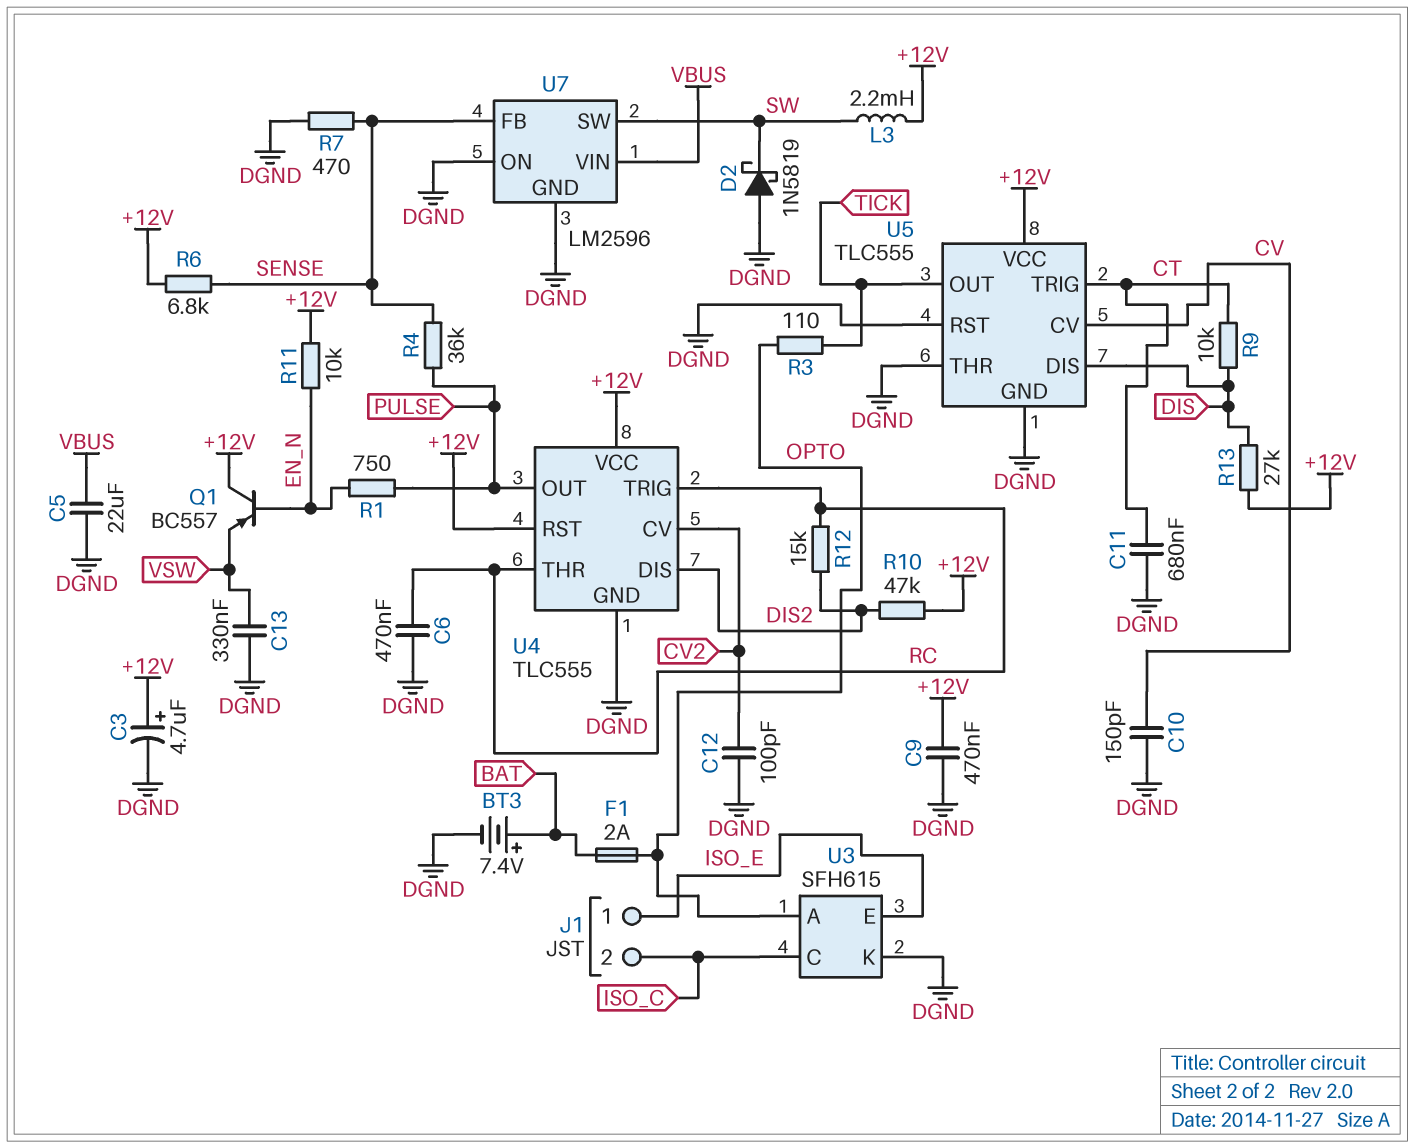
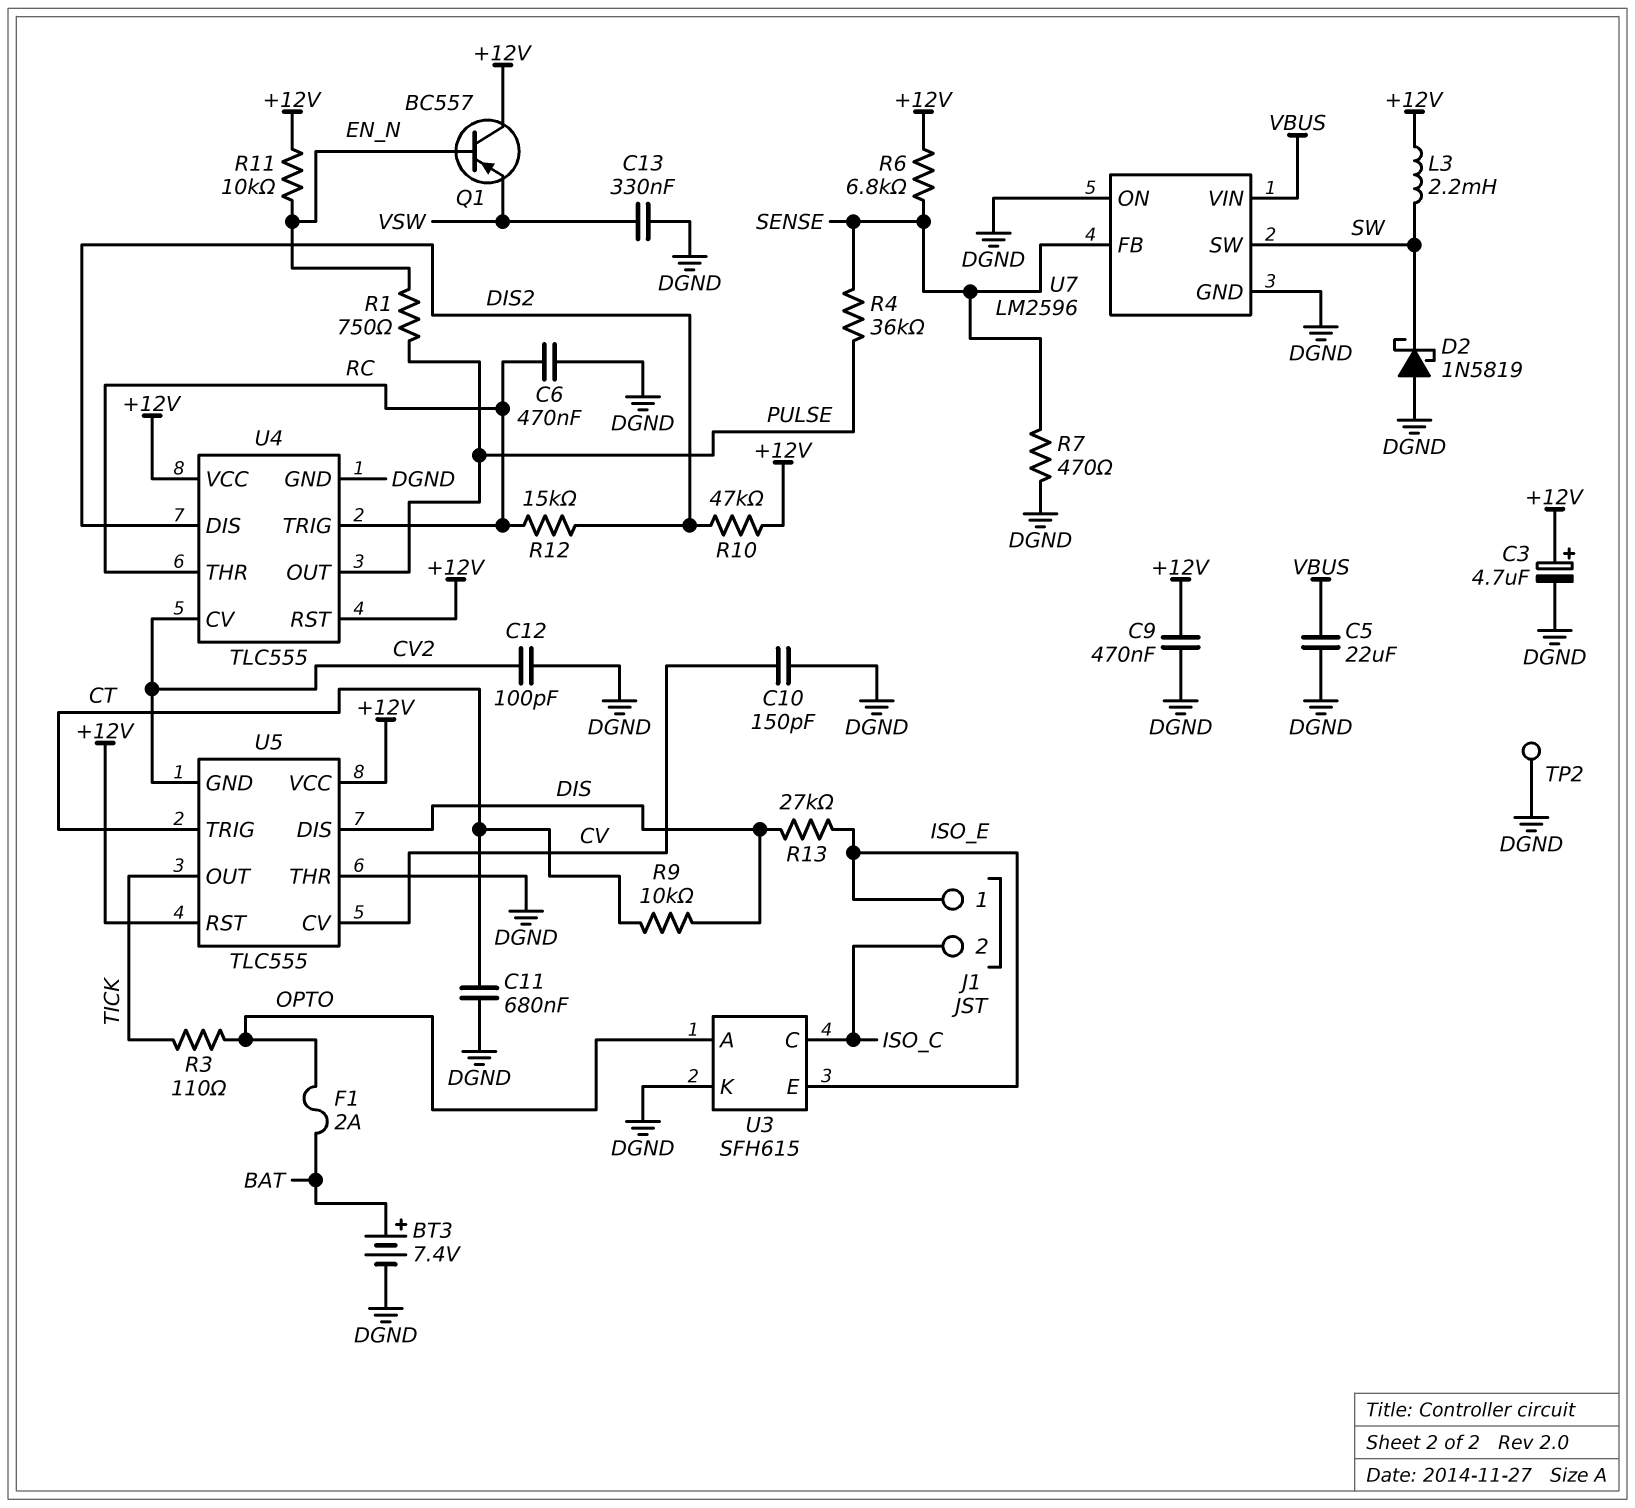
R13: 27k (+12V, DIS) -> 27k (DIS, ISO_E)
TP2: none -> test point (DGND)
U5 pin GND: DGND -> CV2
U5 pin RST: DGND -> +12V

